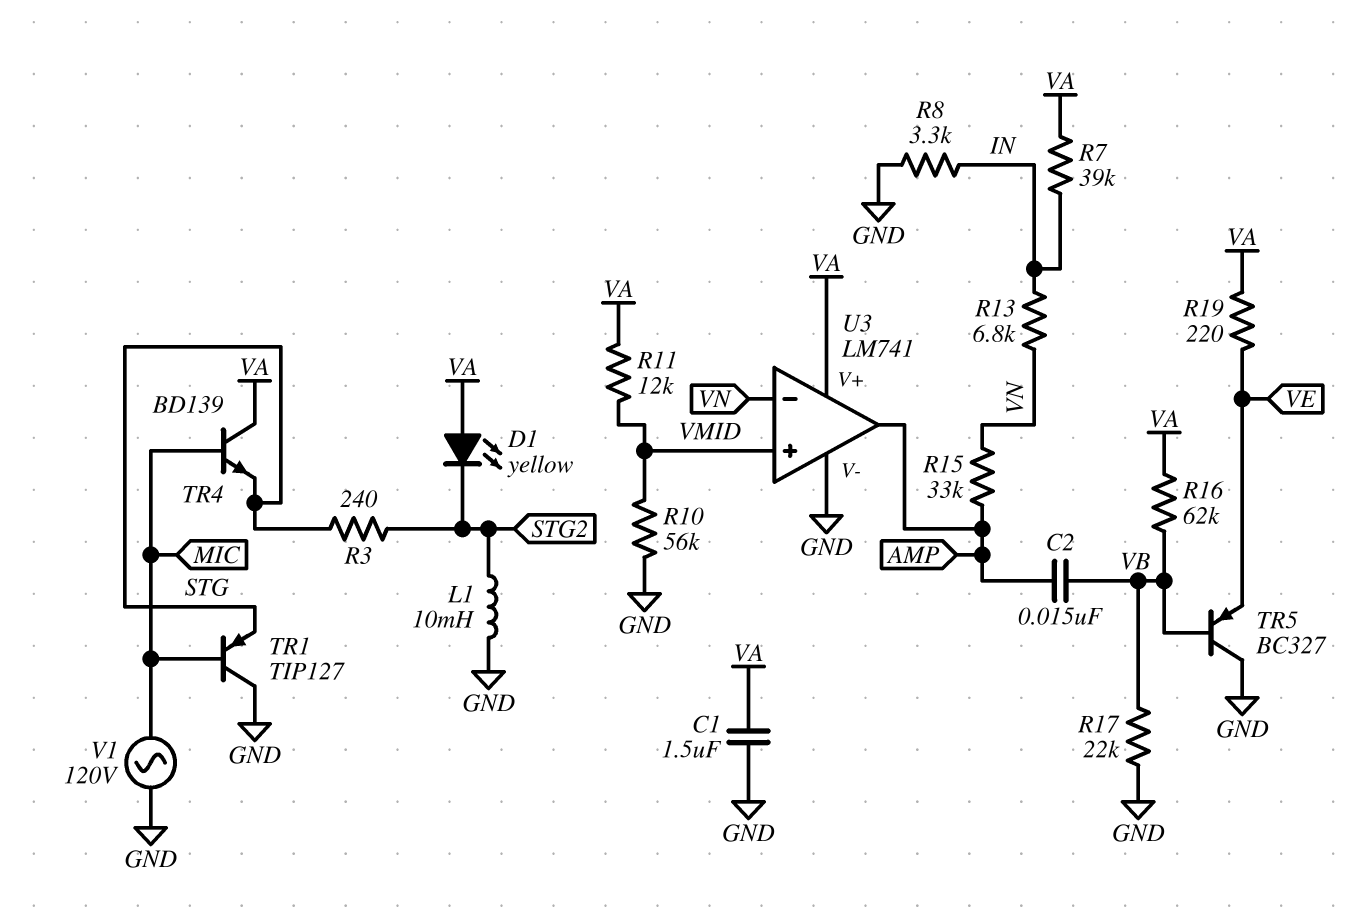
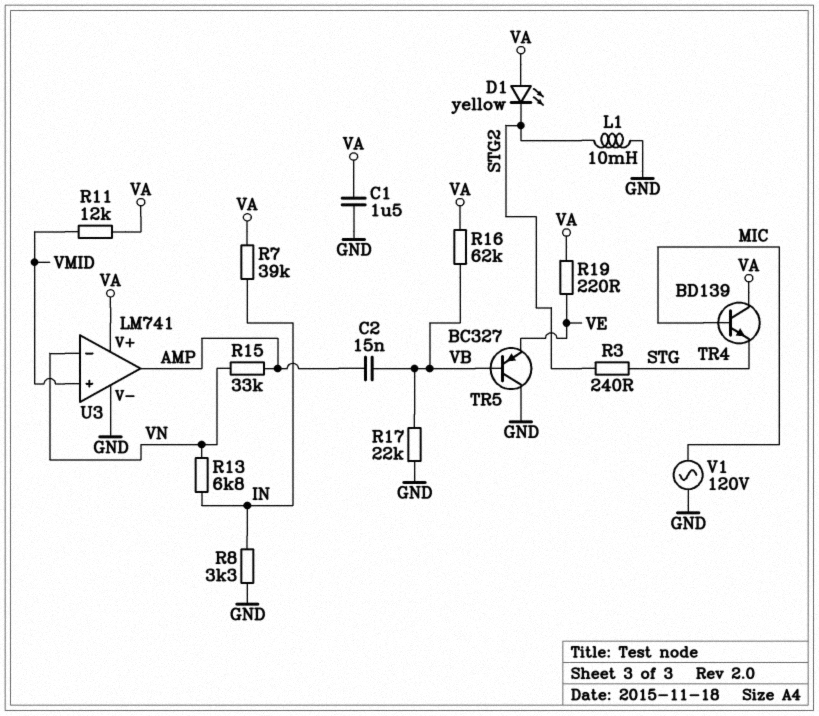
R10: 56k (GND, VMID) -> none
TR1: PNP TIP127 (B MIC, C GND, E STG) -> none

